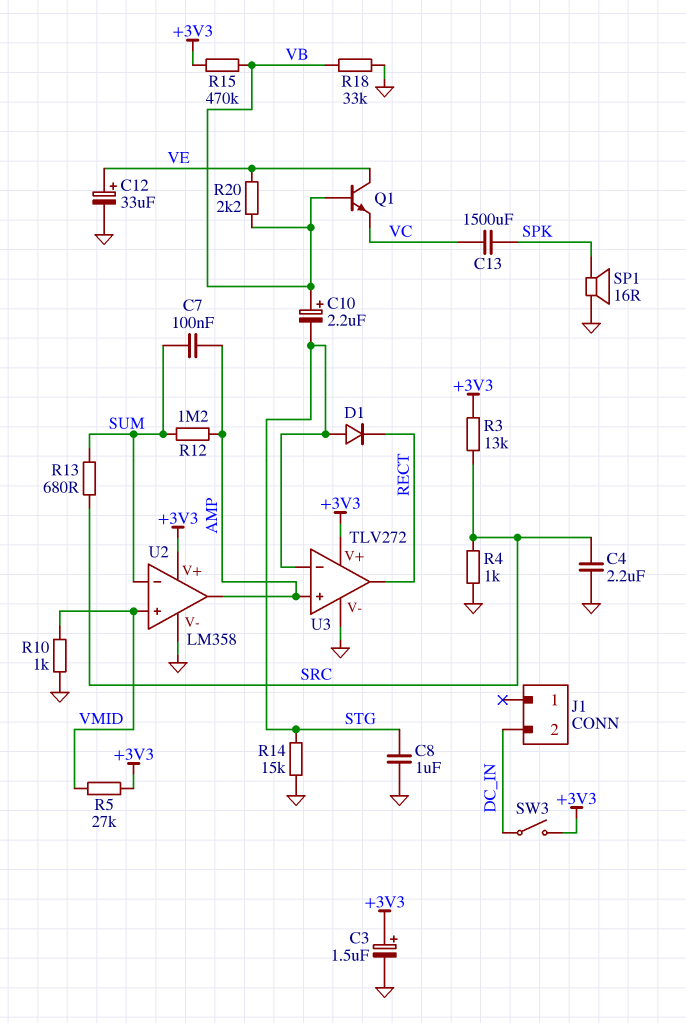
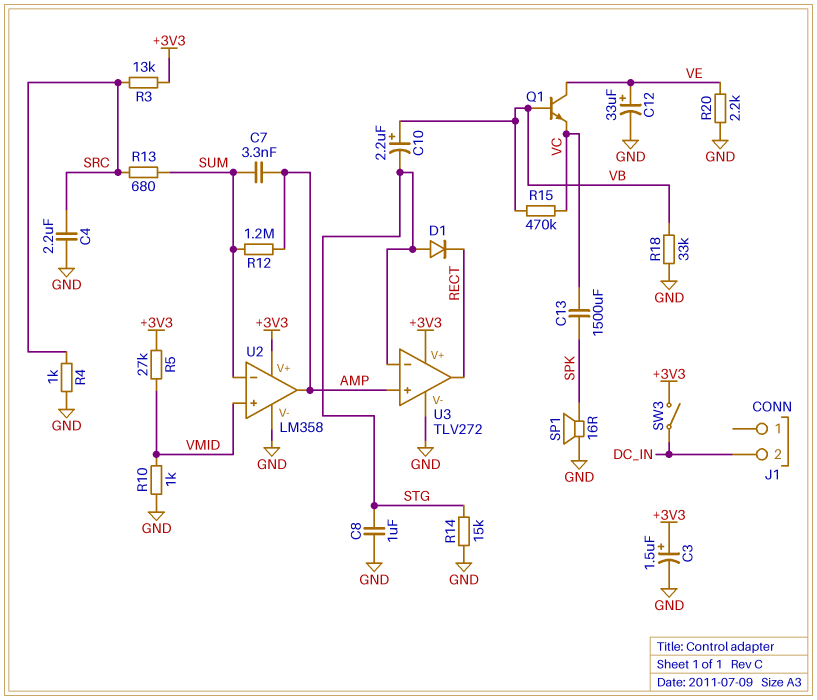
C7: 100nF (AMP, SUM) -> 3.3nF (AMP, SUM)
R15: 470k (+3V3, VB) -> 470k (VB, VC)
R20: 2.2k (VB, VE) -> 2.2k (GND, VE)

